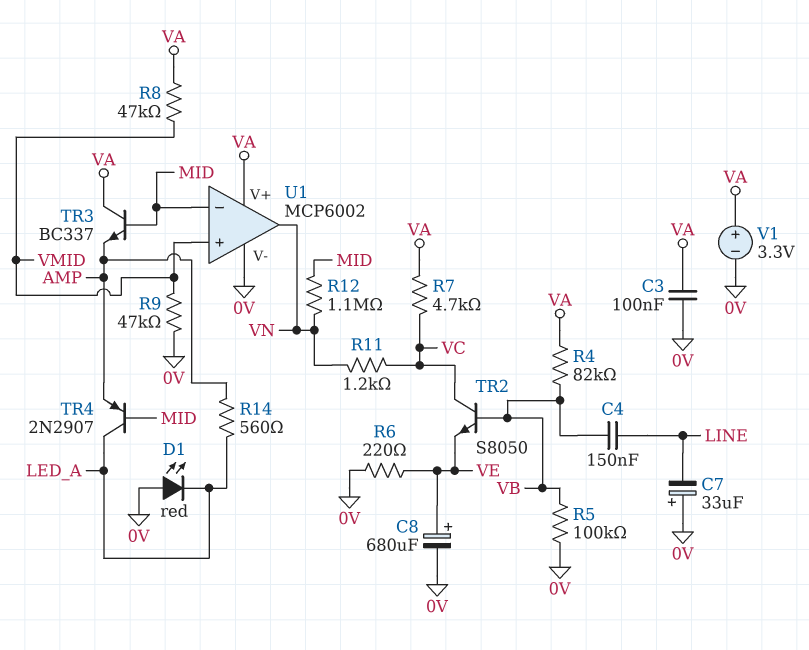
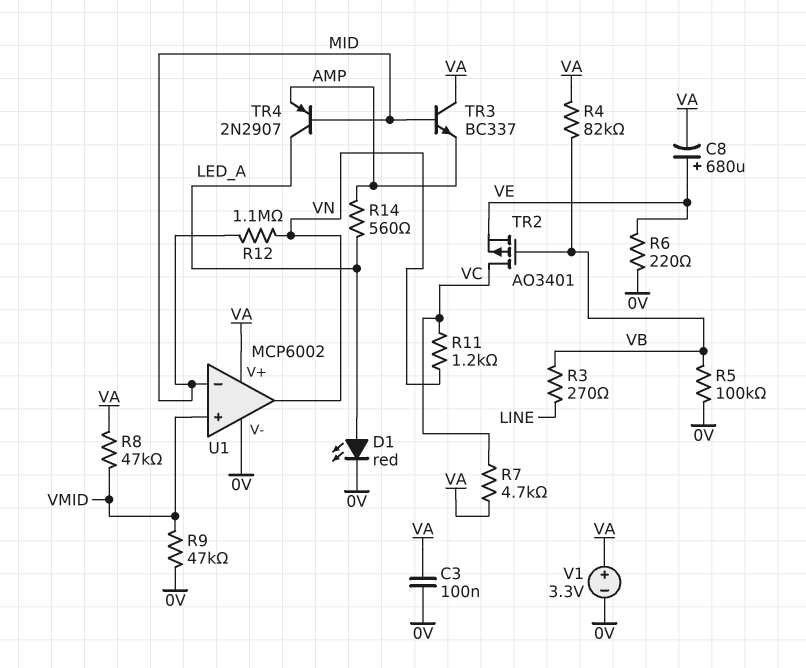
C4: 150nF (LINE, VB) -> none
C7: 33uF (plus 0V, minus LINE) -> none
C8: 680uF (plus VE, minus 0V) -> 680uF (plus VE, minus VA)
D1: LED red (A 0V, K LED_A) -> LED red (A LED_A, K 0V)
R3: none -> 270 (LINE, VB)
TR2: NPN S8050 (B VB, C VC, E VE) -> PMOS AO3401 (G VB, D VC, S VE)

